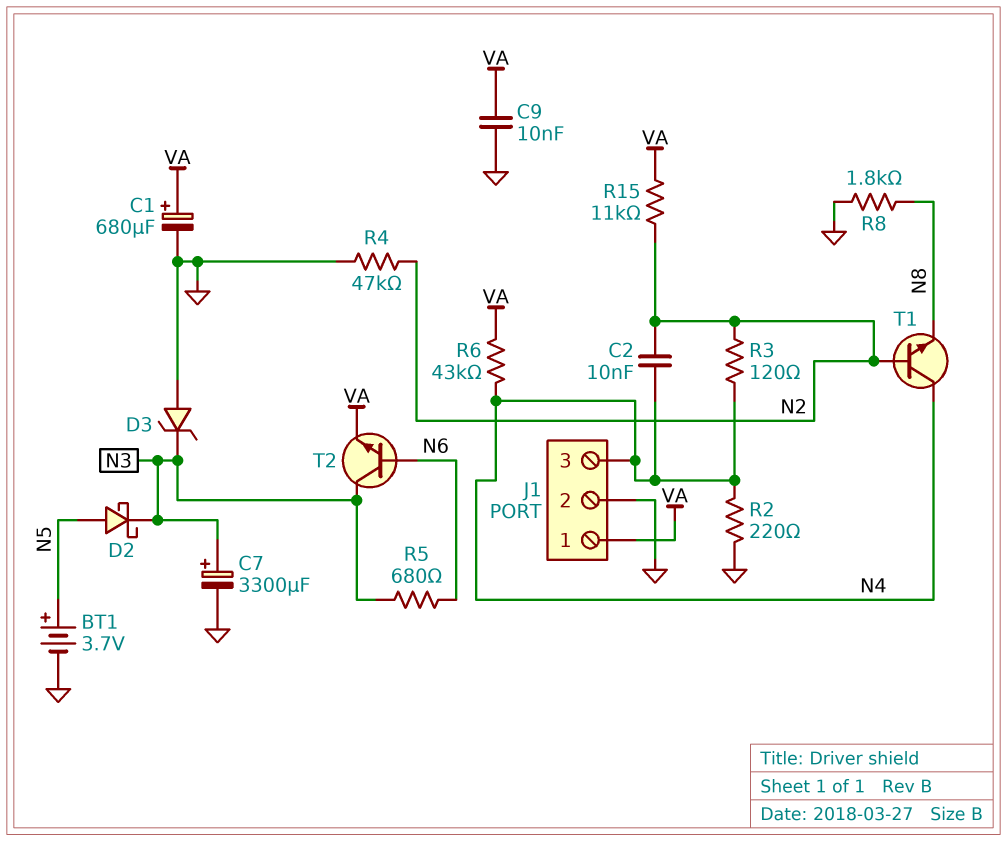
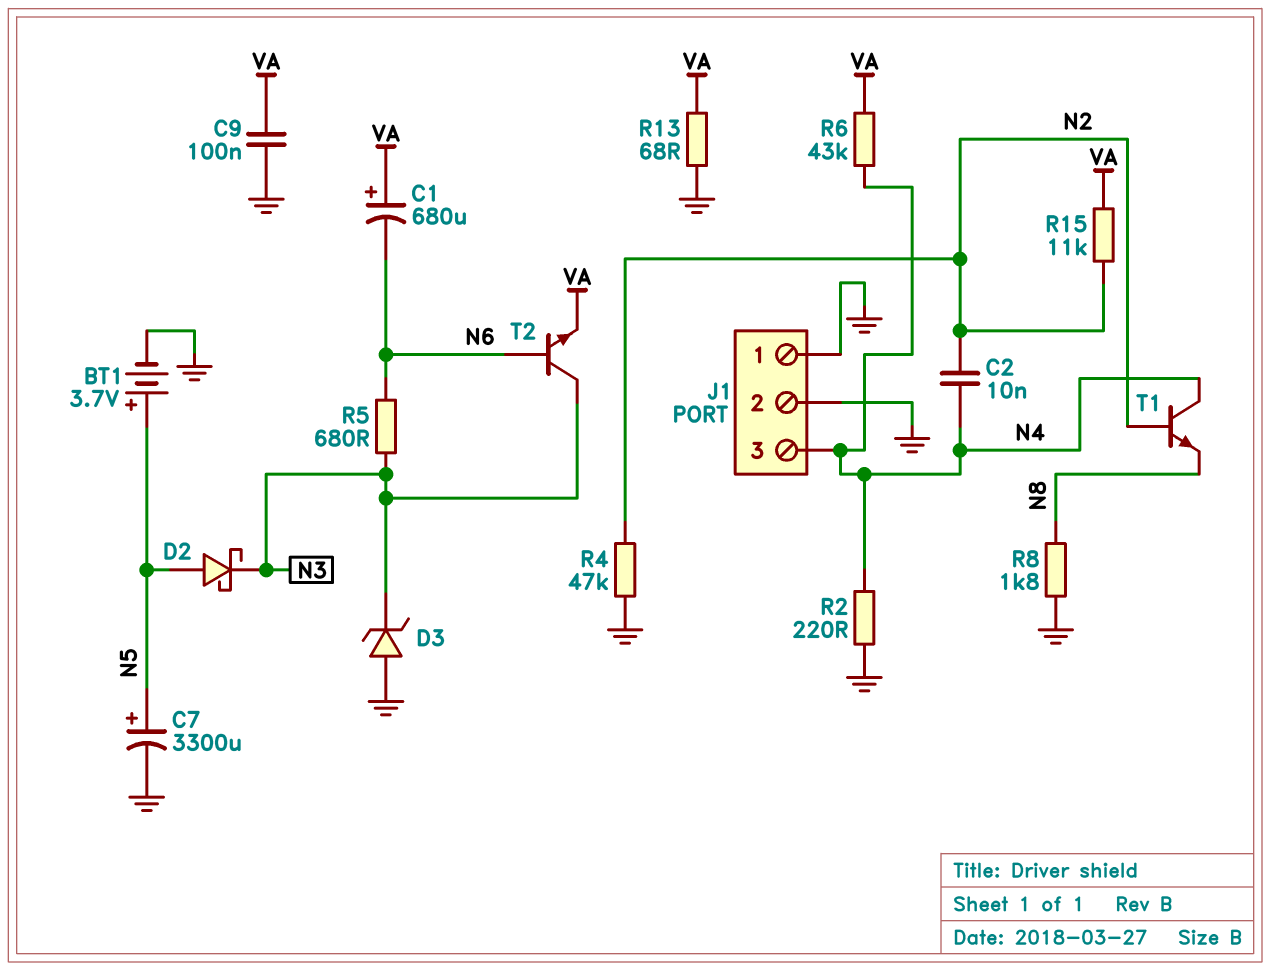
C1: 680uF (plus VA, minus GND) -> 680uF (plus VA, minus N6)
C7: 3300uF (plus N3, minus GND) -> 3300uF (plus N5, minus GND)
C9: 10nF (GND, VA) -> 100nF (GND, VA)
J1 pin 1: VA -> GND
R3: 120 (N2, N4) -> none
R13: none -> 68 (GND, VA)

